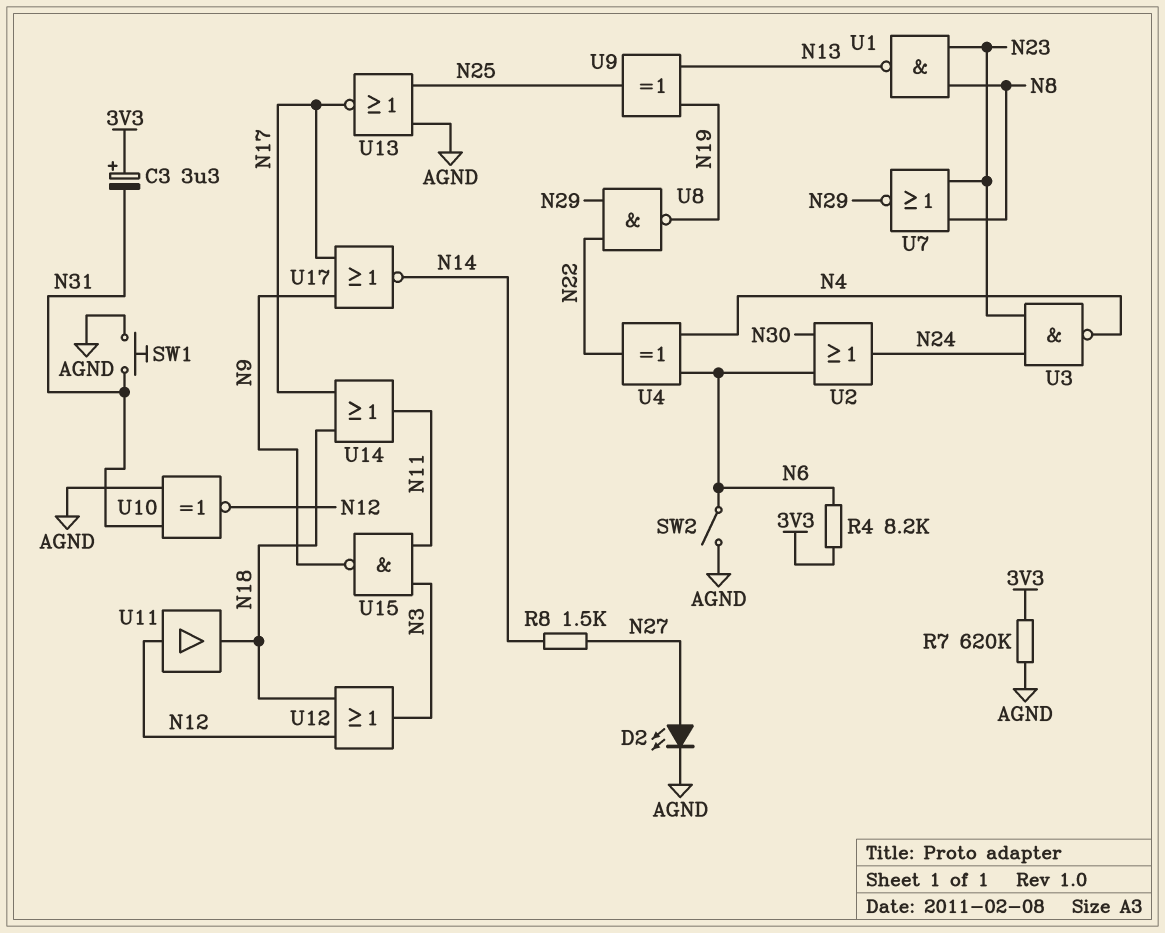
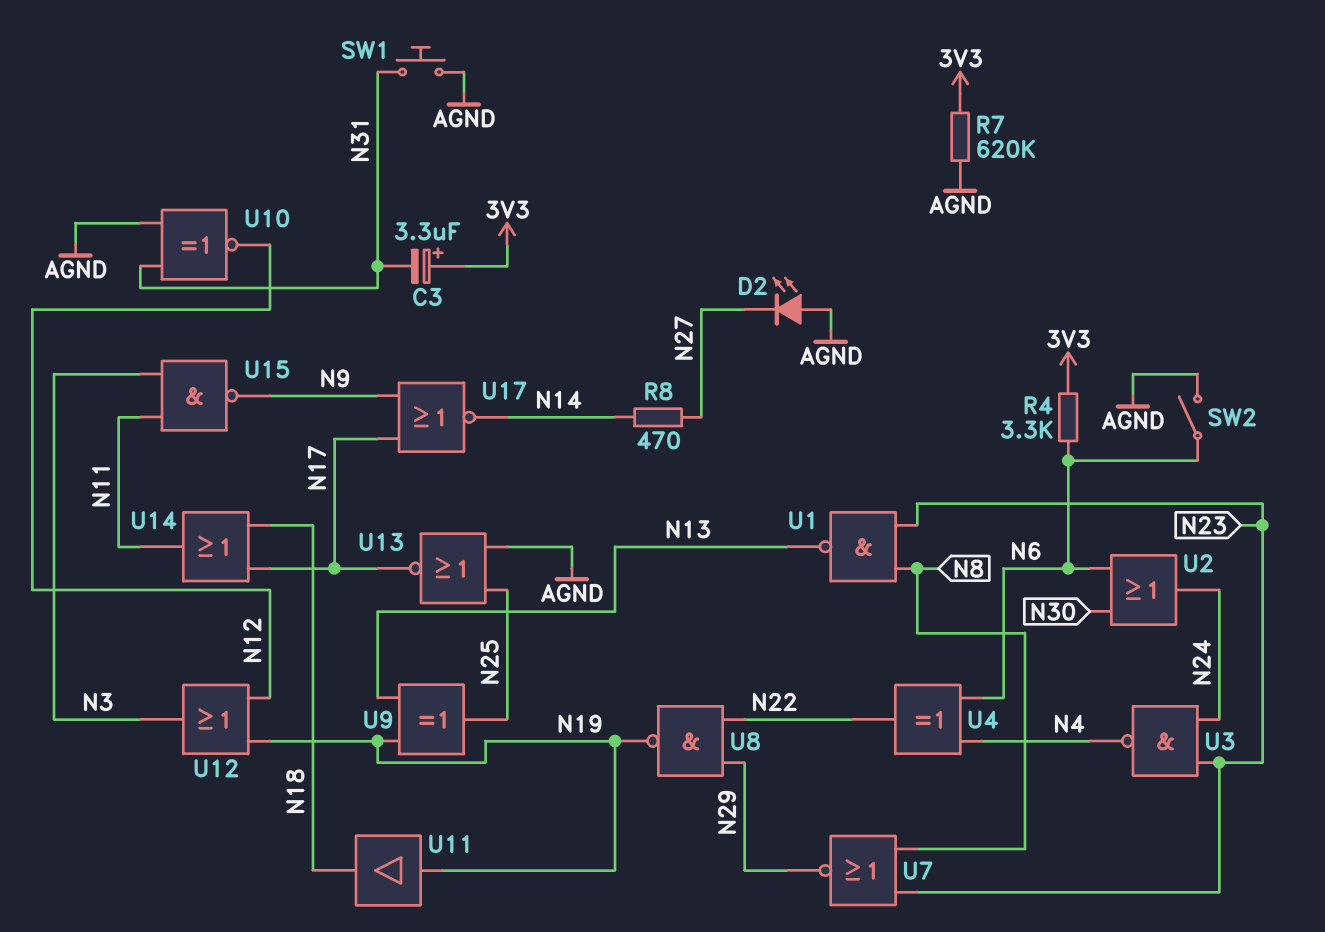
D2: LED (A N27, K AGND) -> LED (A AGND, K N27)
R4: 8.2k (3V3, N6) -> 3.3k (3V3, N6)
R8: 1.5k (N14, N27) -> 470 (N14, N27)
U11: buffer (in N12, out N18) -> buffer (in N19, out N18)
U12: OR (in N12, in N18, out N3) -> OR (in N12, in N19, out N3)

